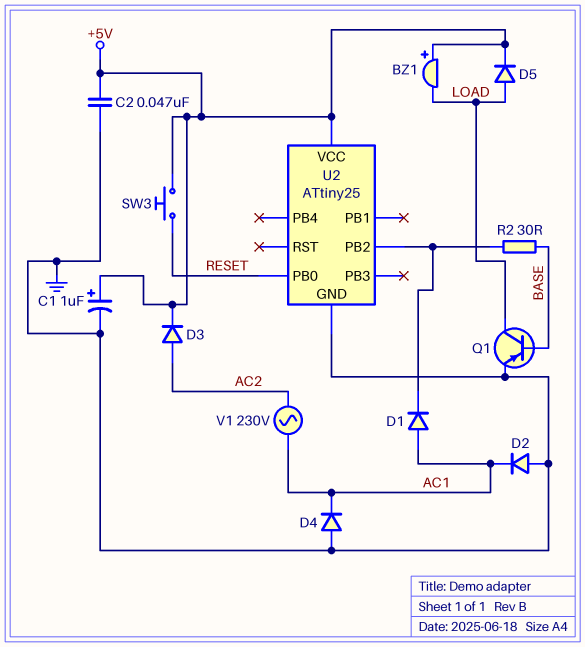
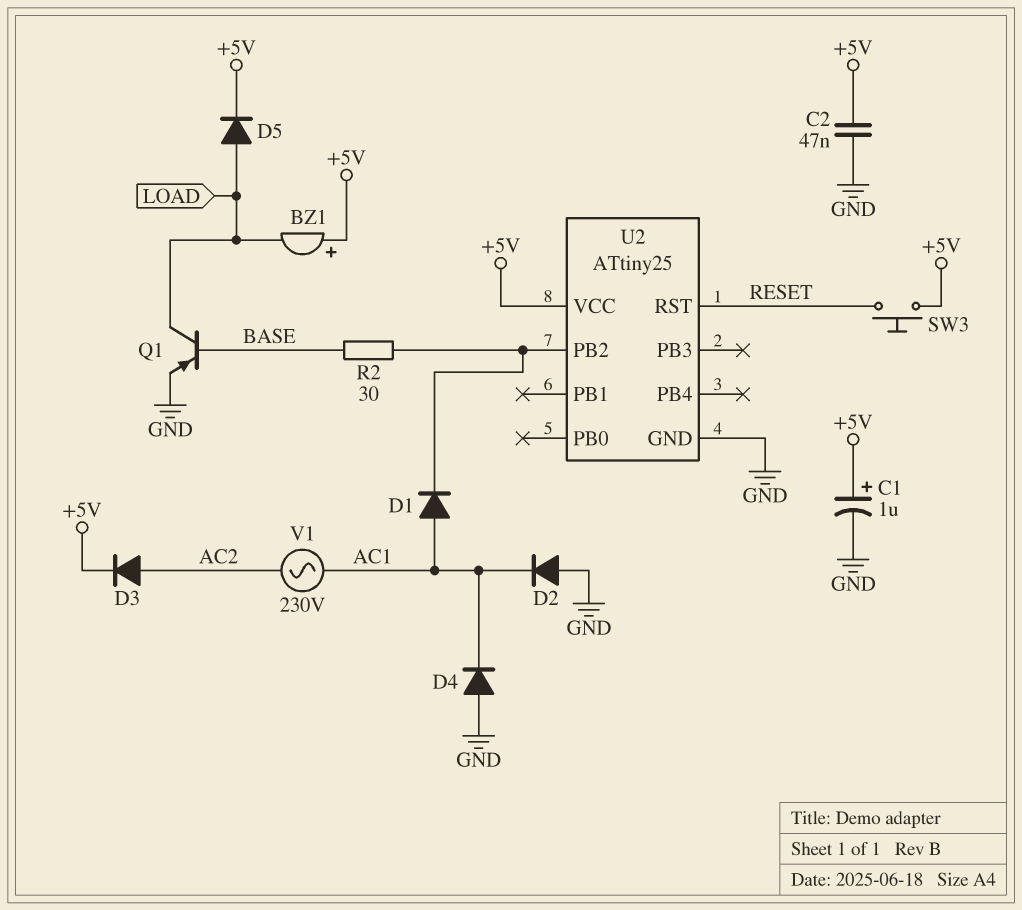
U2 pin PB0: RESET -> none
U2 pin RST: none -> RESET

